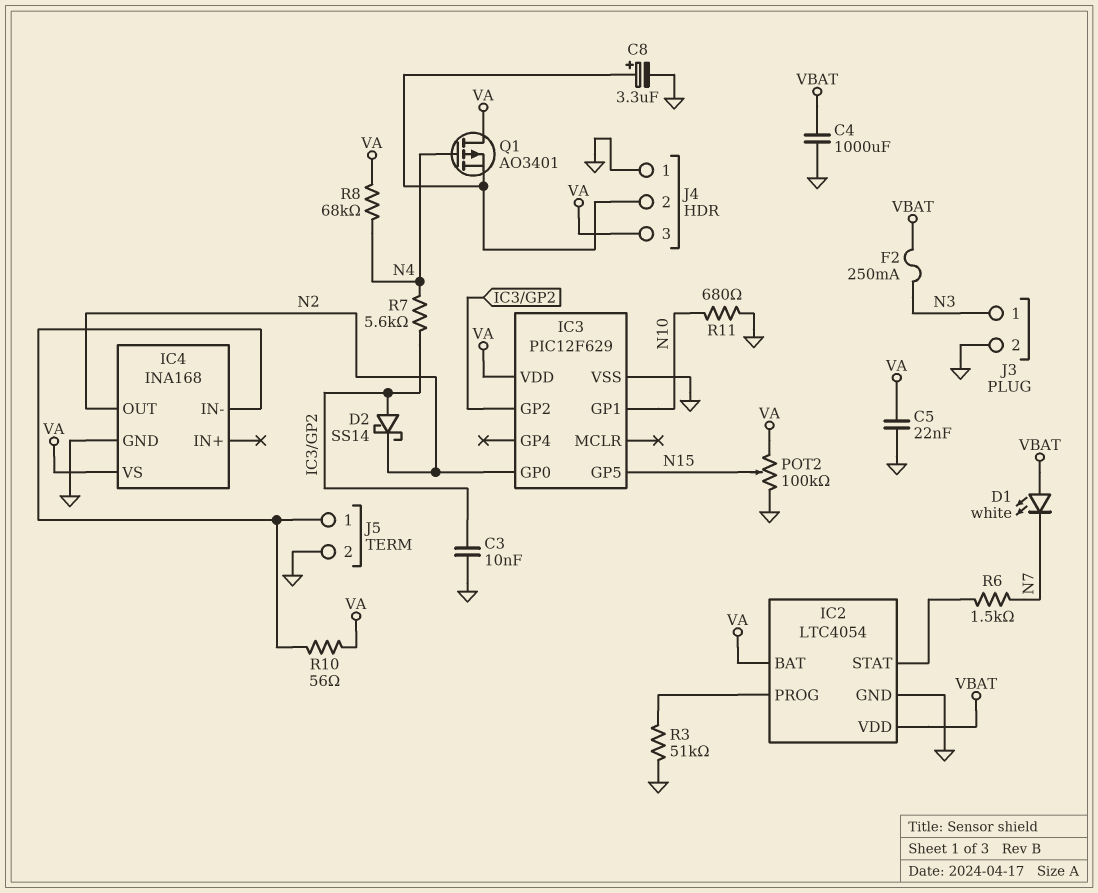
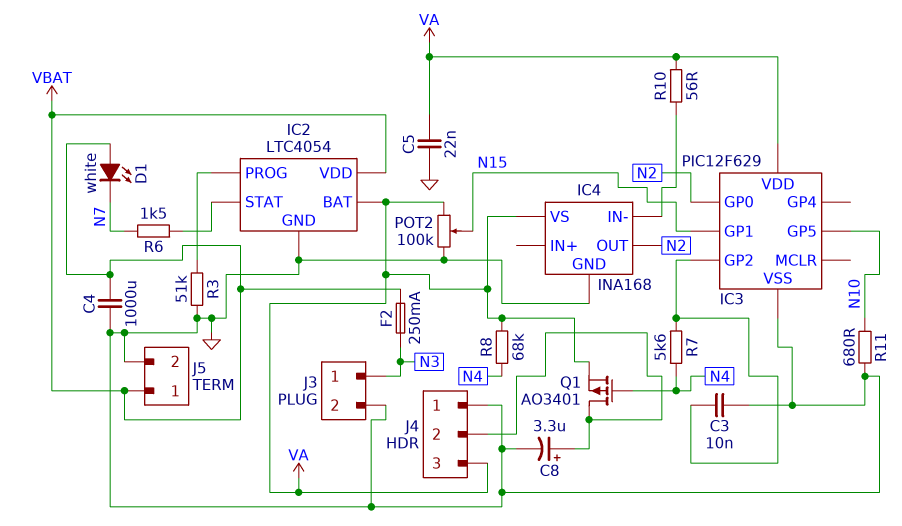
D2: schottky SS14 (A IC3/GP2, K N2) -> none
IC3 pin GP1: N10 -> N15
IC3 pin GP5: N15 -> N10
J5 pin 1: IC4/IN- -> VBAT
Q1: PMOS AO3401 (G N4, D VA, S J4/2) -> PMOS AO3401 (G N4, D J4/2, S VA)

